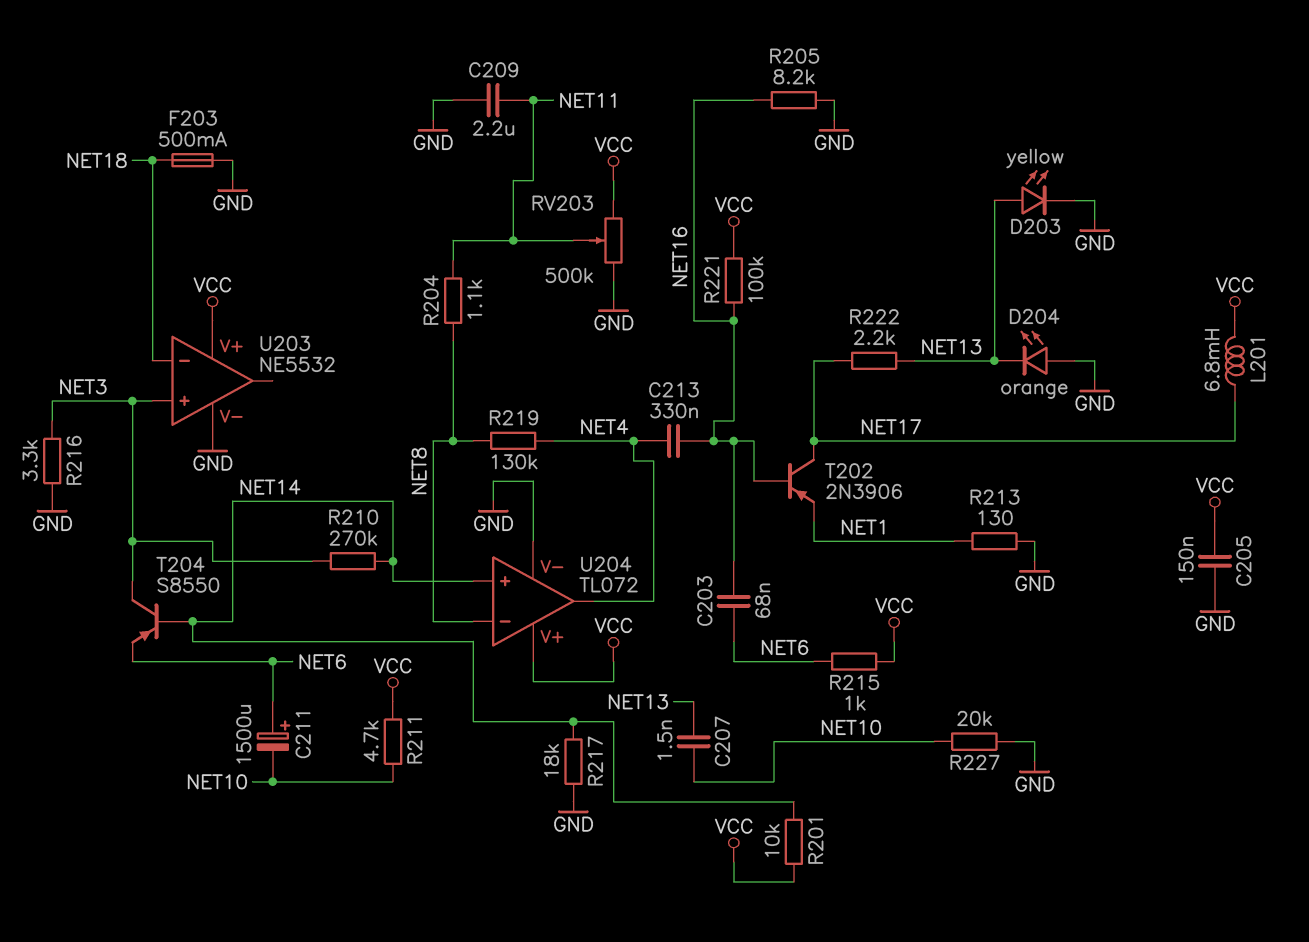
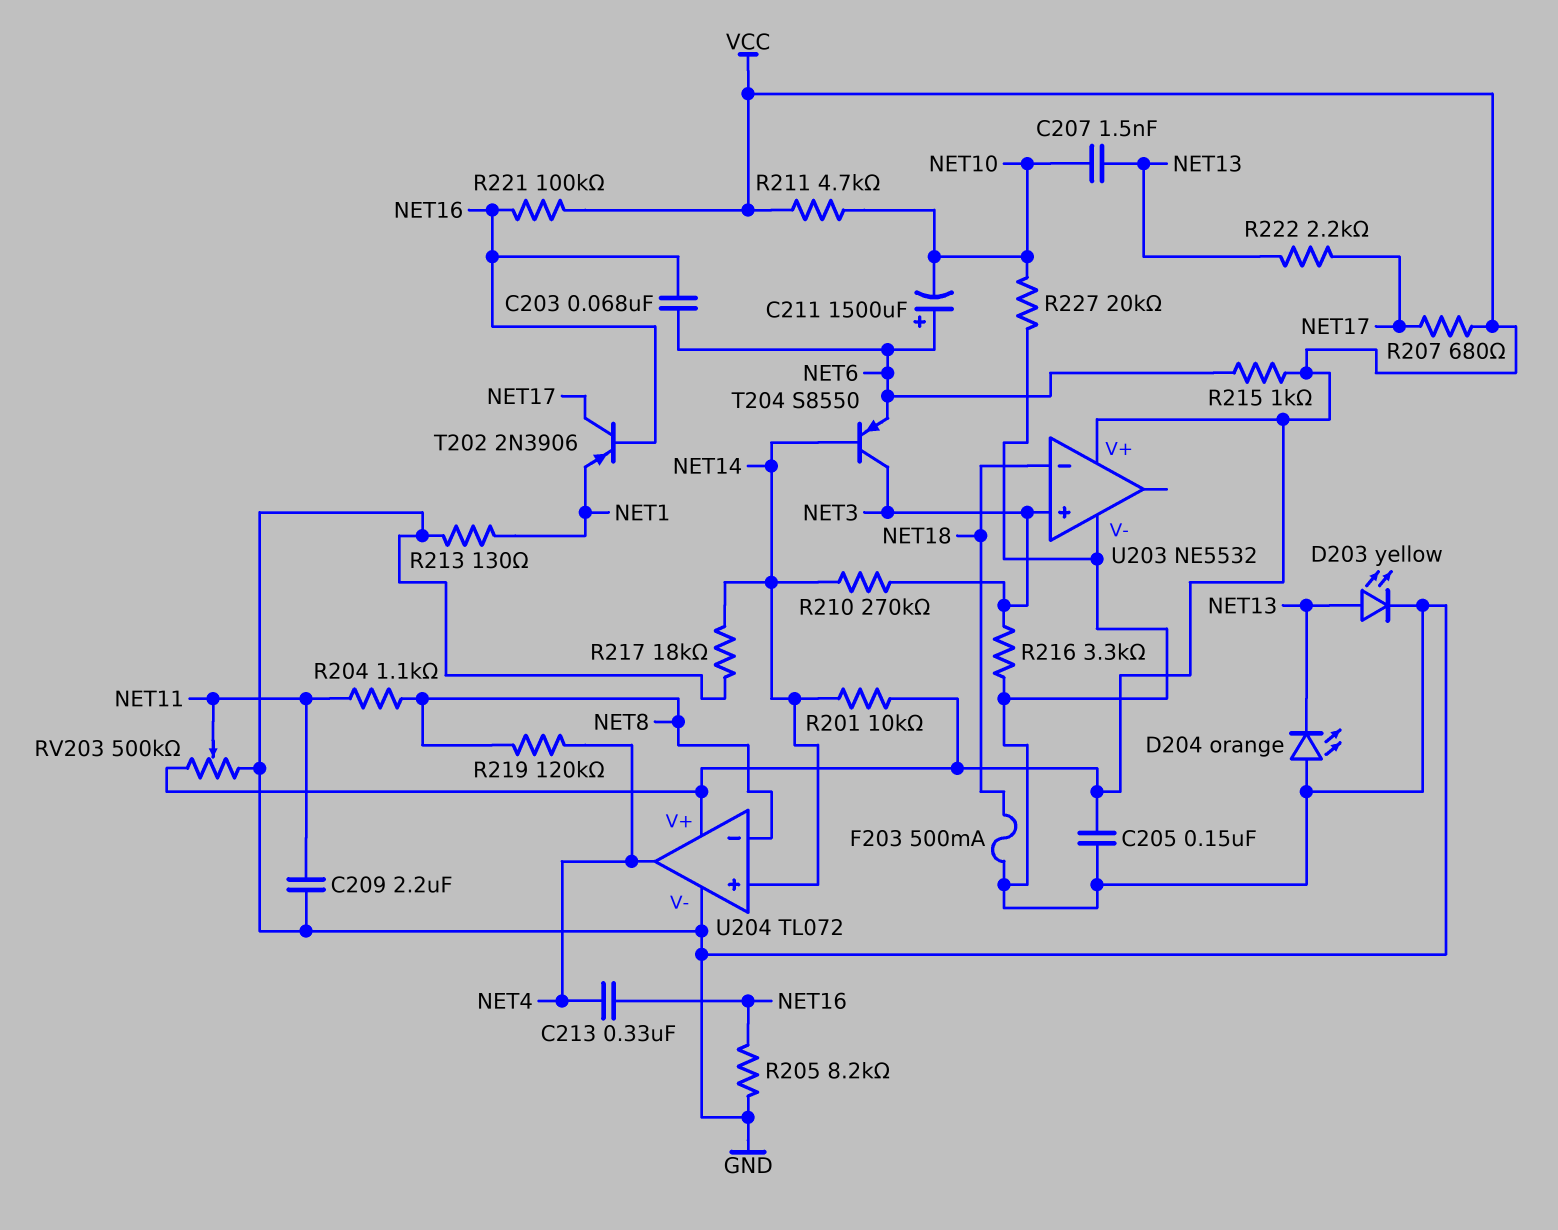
L201: 6.8mH (NET17, VCC) -> none
R207: none -> 680 (NET17, VCC)
R219: 130k (NET4, NET8) -> 120k (NET4, NET8)

